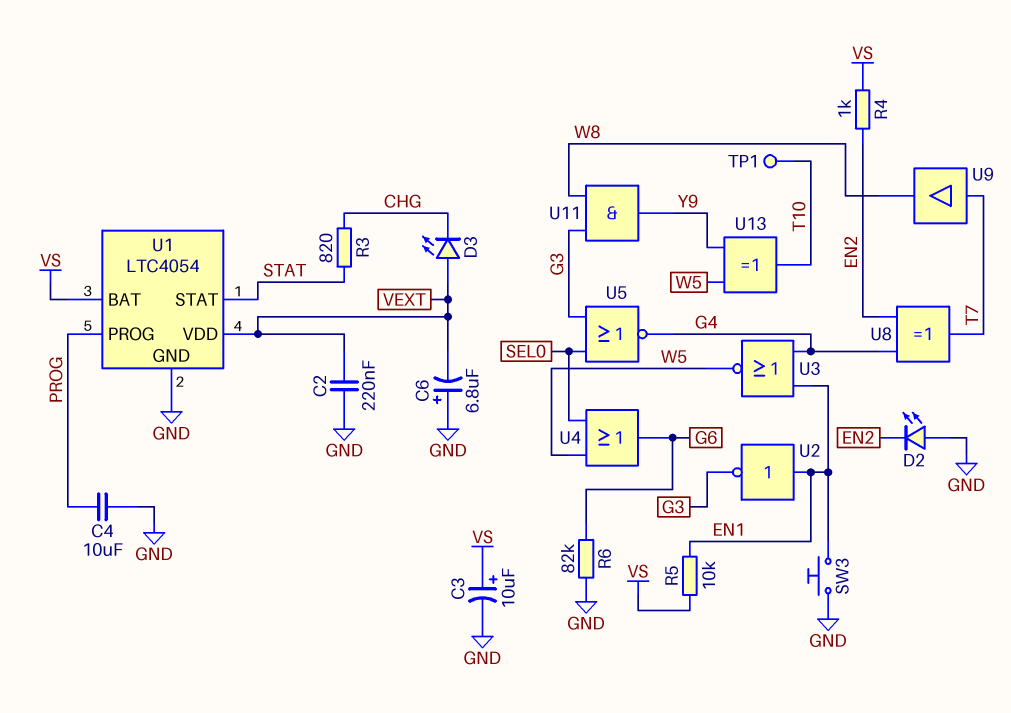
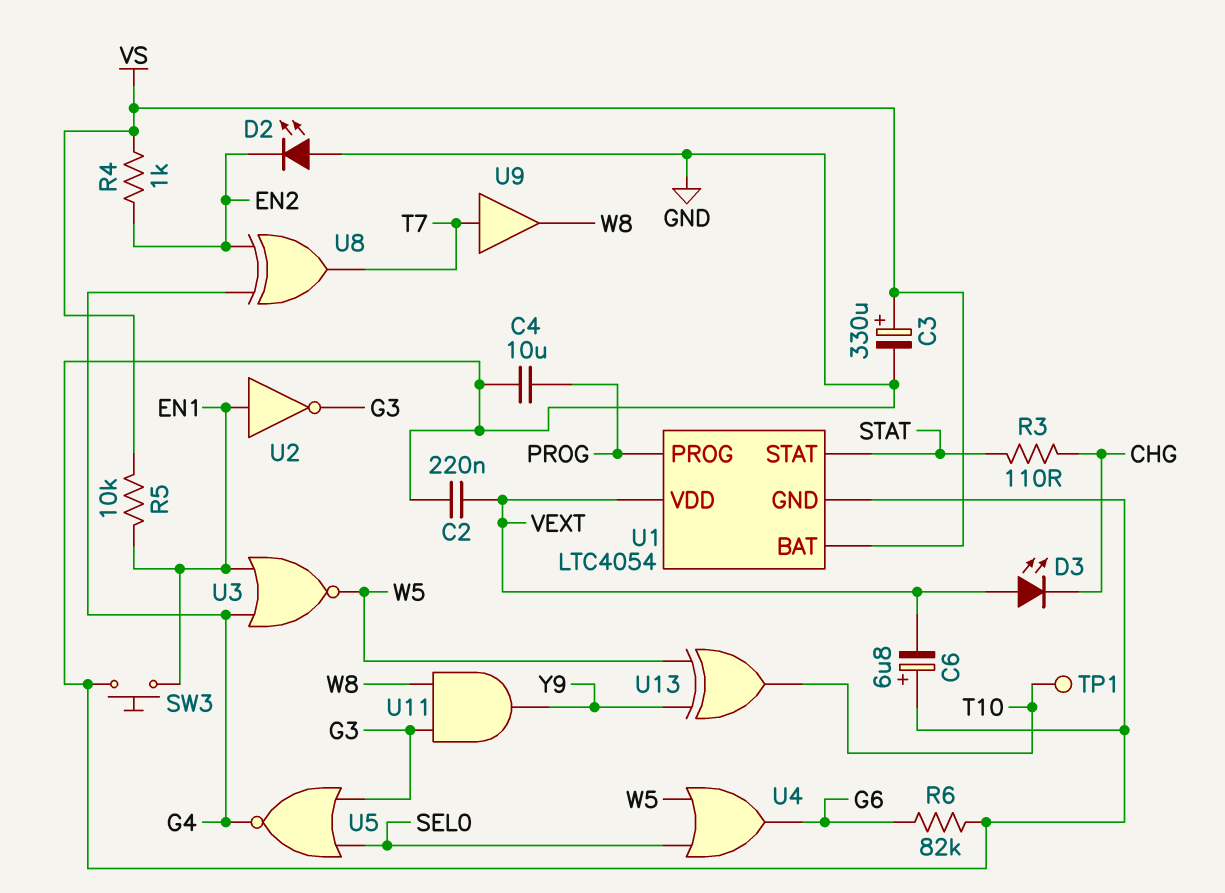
C3: 10uF (plus VS, minus GND) -> 330uF (plus VS, minus GND)
R3: 820 (CHG, STAT) -> 110 (CHG, STAT)

